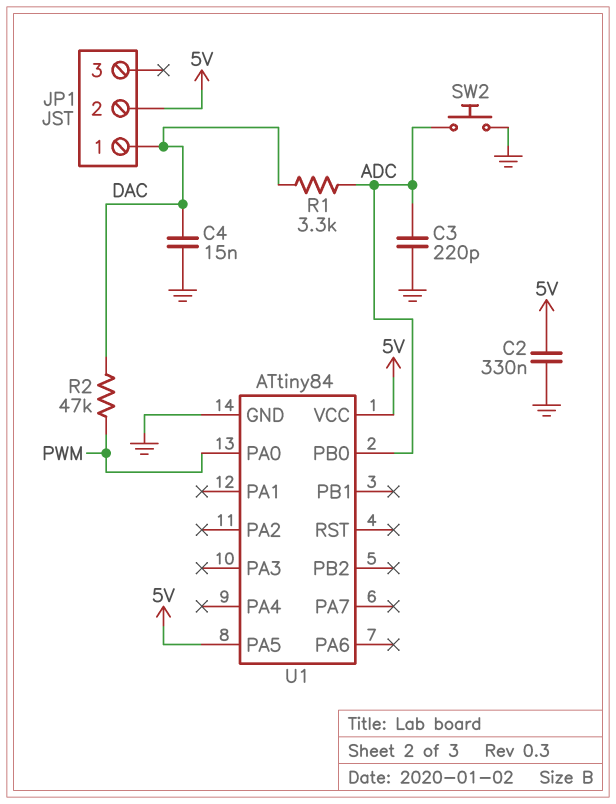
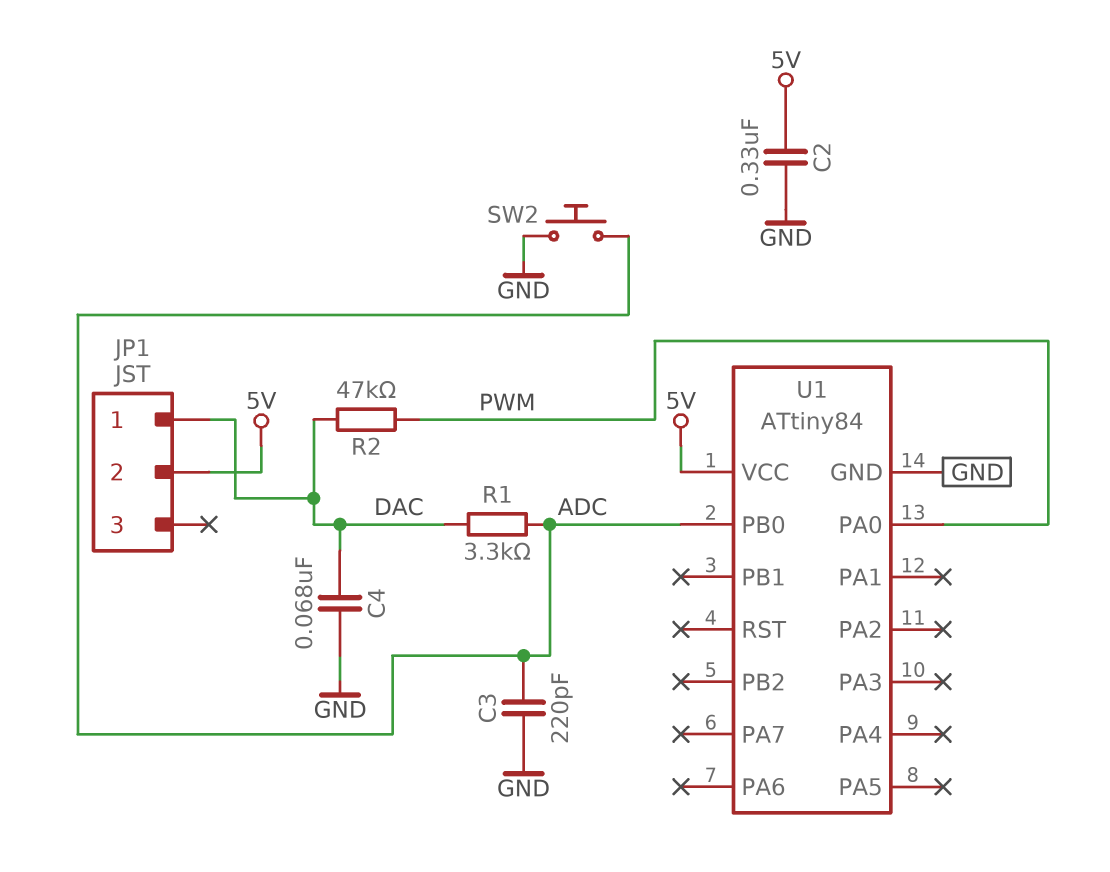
C4: 15nF (DAC, GND) -> 68nF (DAC, GND)
U1 pin PA5: 5V -> none

